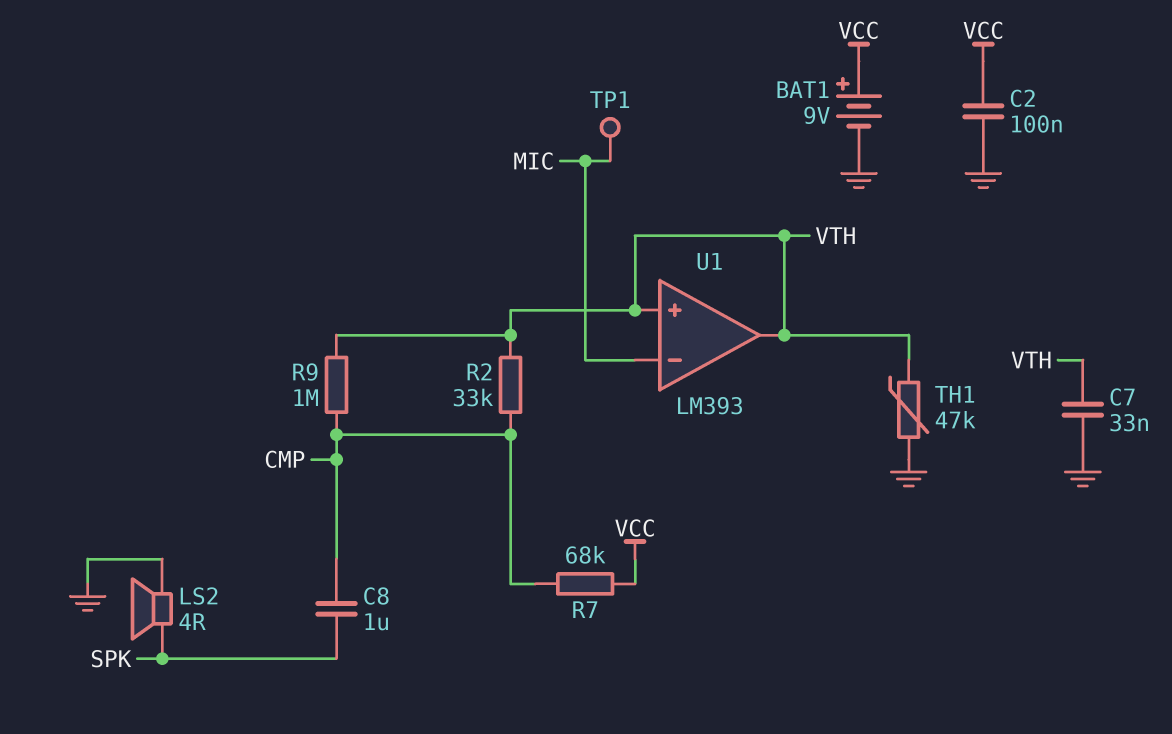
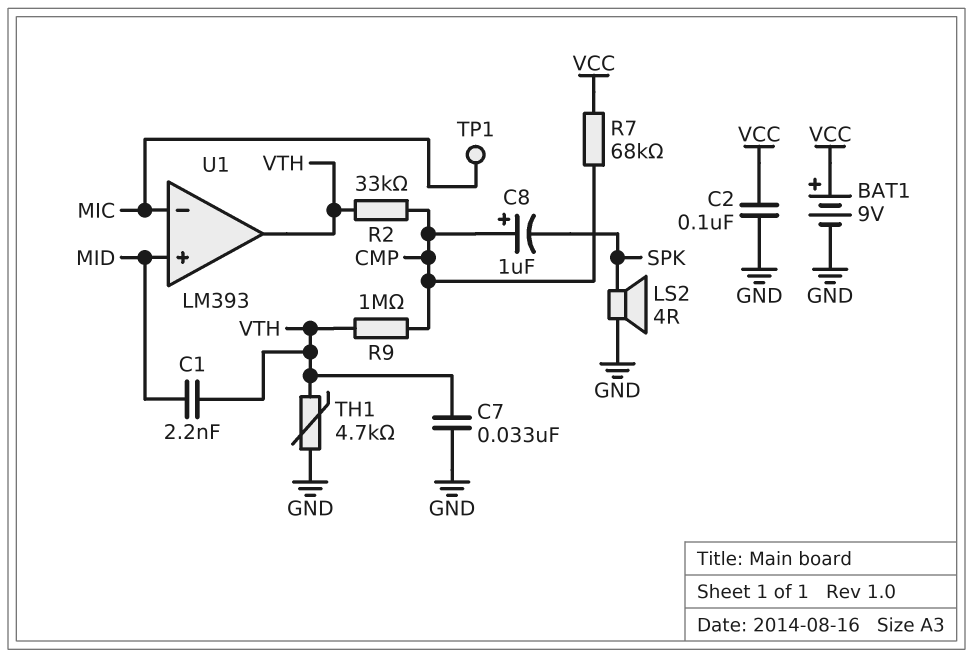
C1: none -> 2.2nF (MID, VTH)
C8: 1uF (CMP, SPK) -> 1uF (plus CMP, minus SPK)
TH1: 47k (GND, VTH) -> 4.7k (GND, VTH)
U1 pin in+: VTH -> MID

